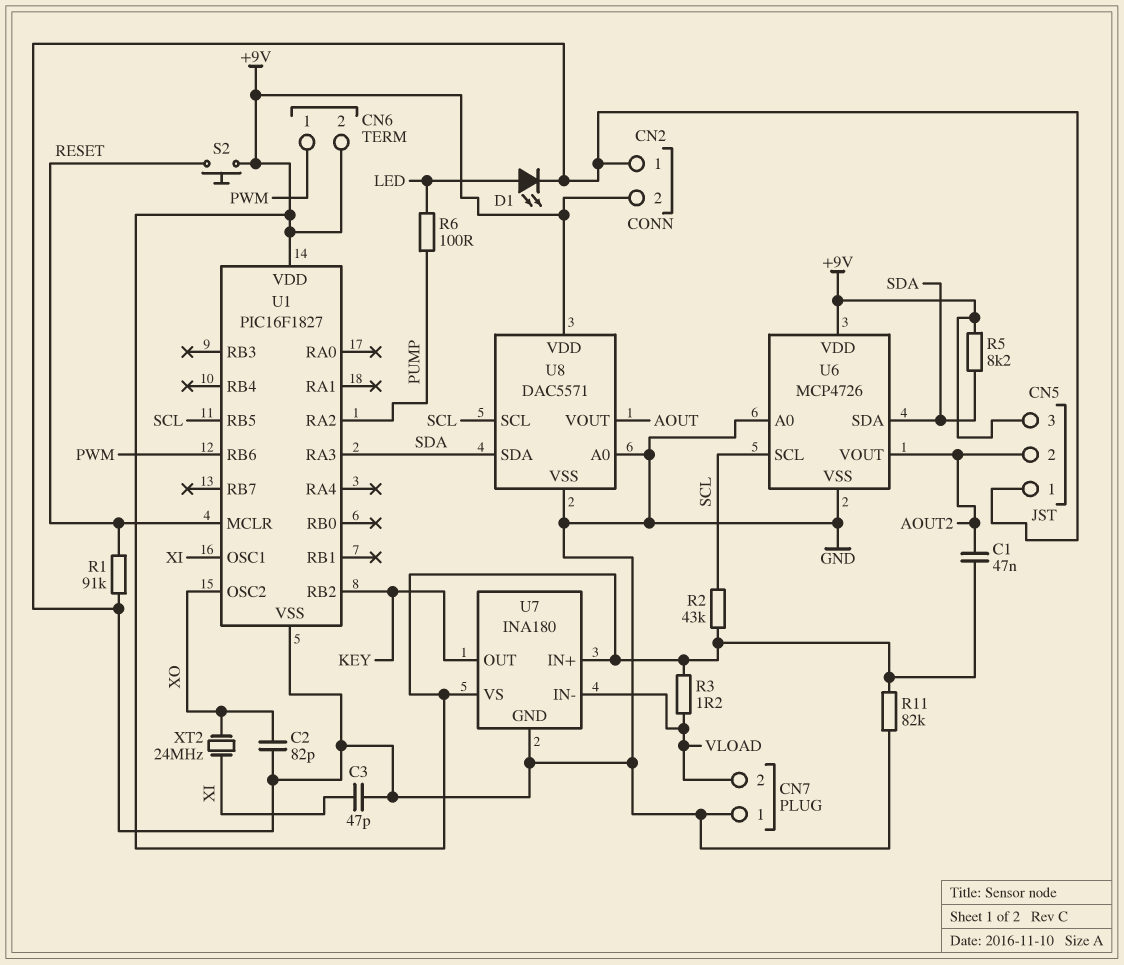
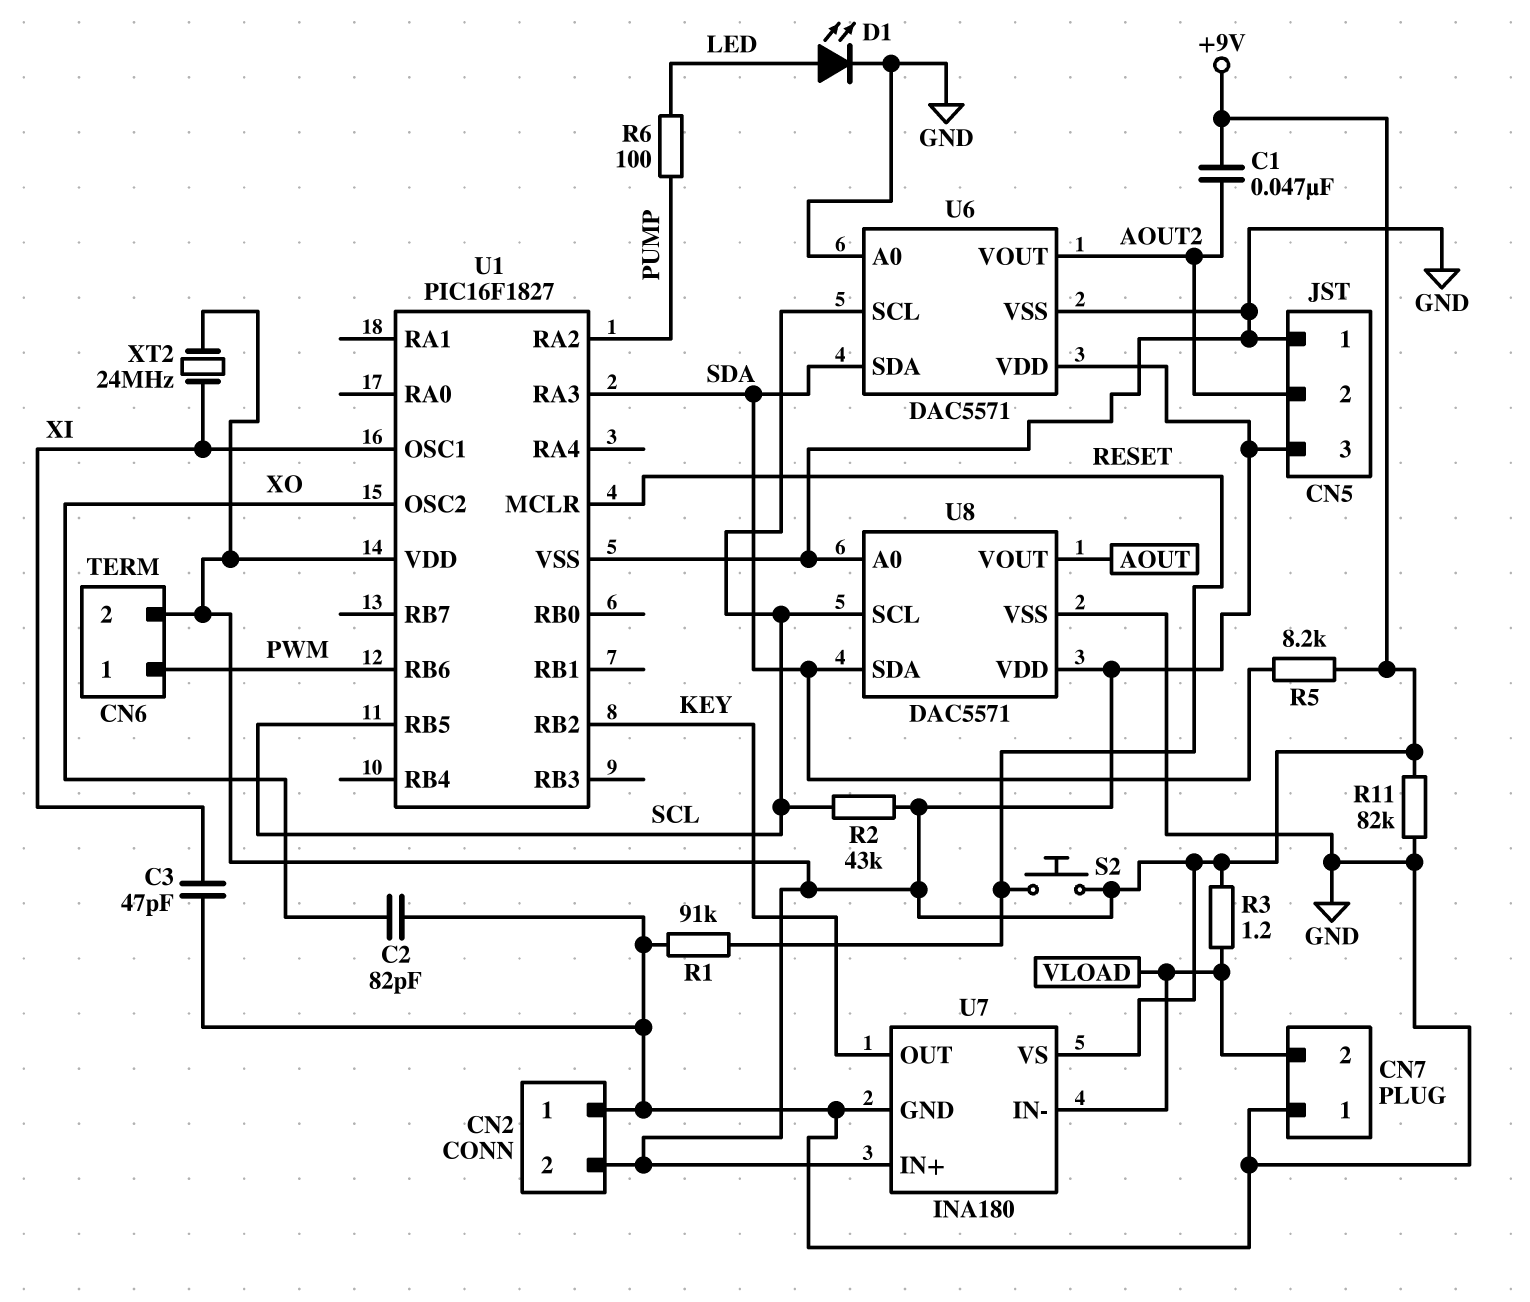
U6: MCP4726 -> DAC5571
XT2: 24MHz (XI, XO) -> 24MHz (+9V, XI)

